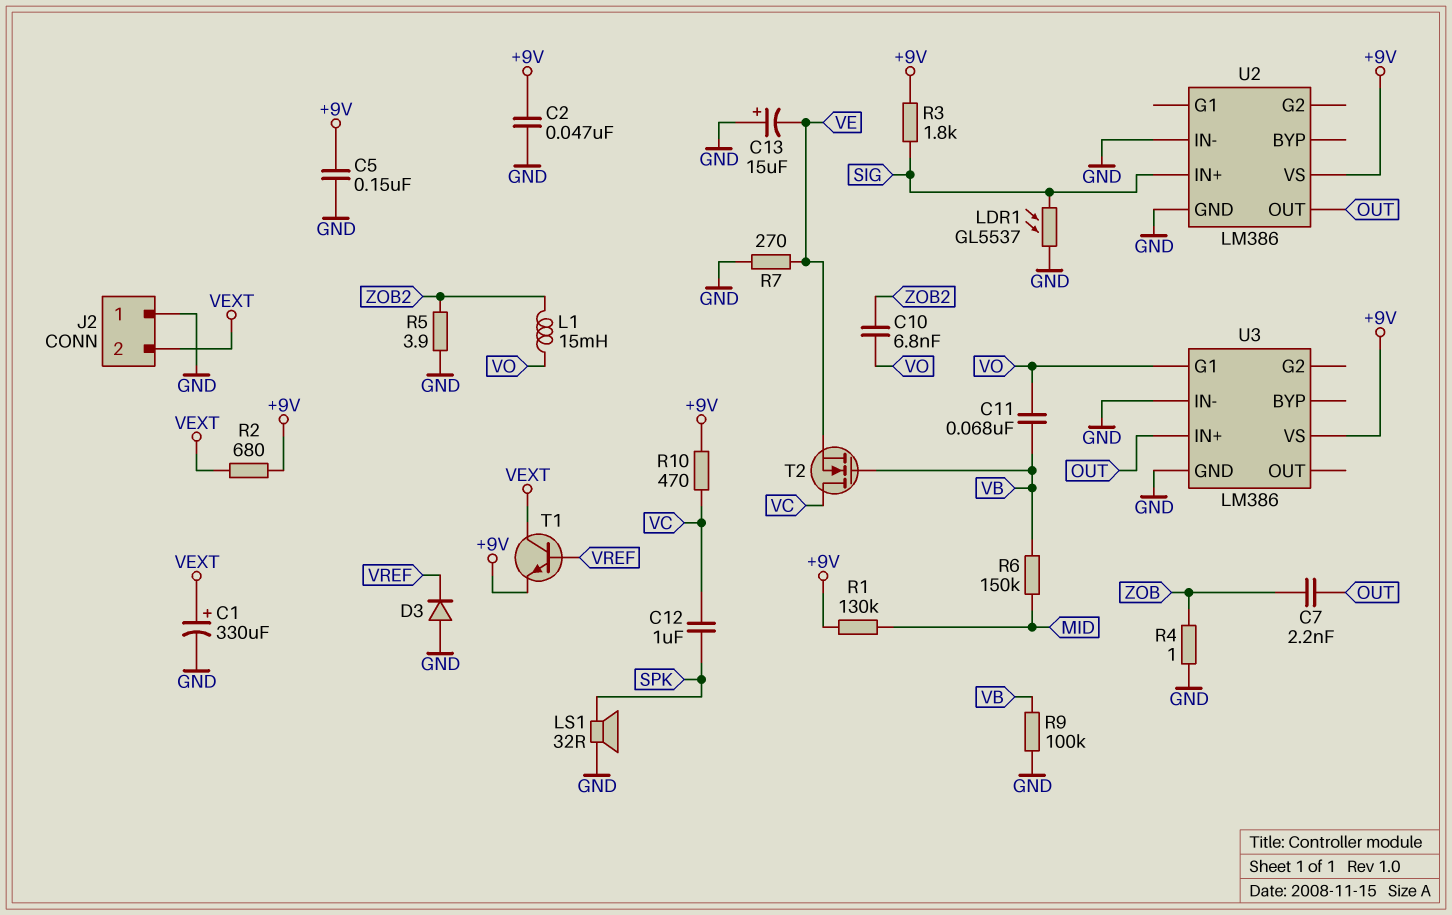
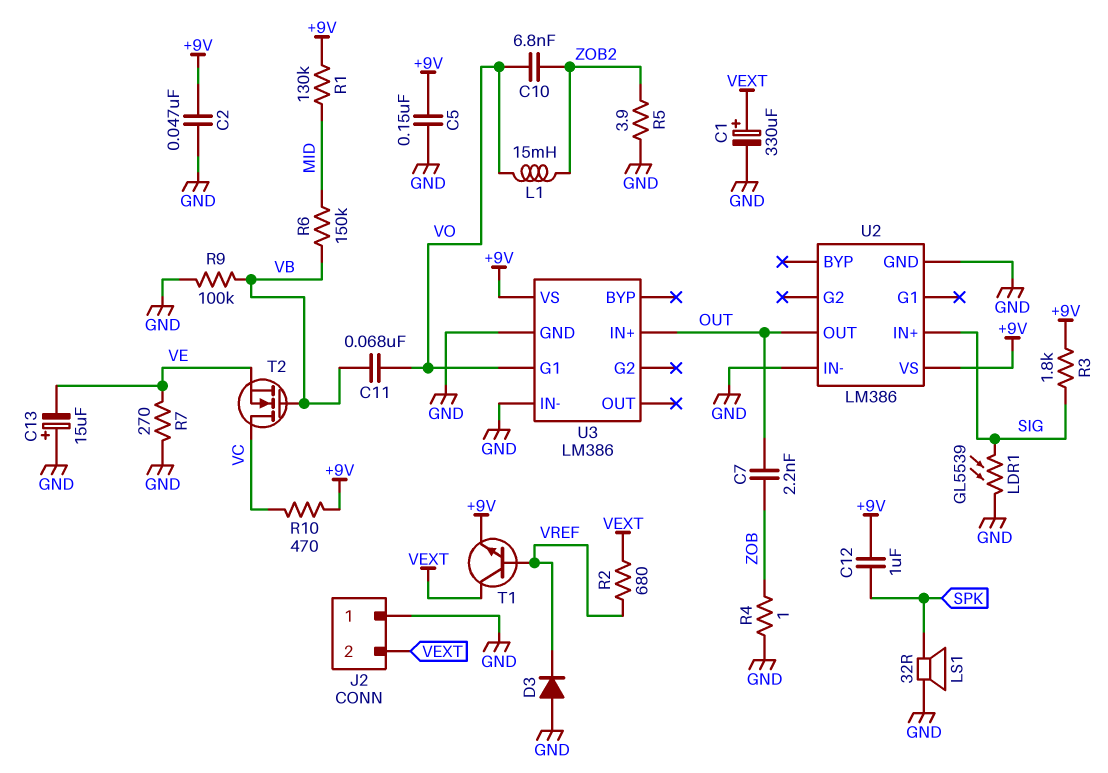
C12: 1uF (SPK, VC) -> 1uF (+9V, SPK)
LDR1: GL5537 (GND, SIG) -> GL5539 (GND, SIG)
R2: 680 (+9V, VEXT) -> 680 (VEXT, VREF)

